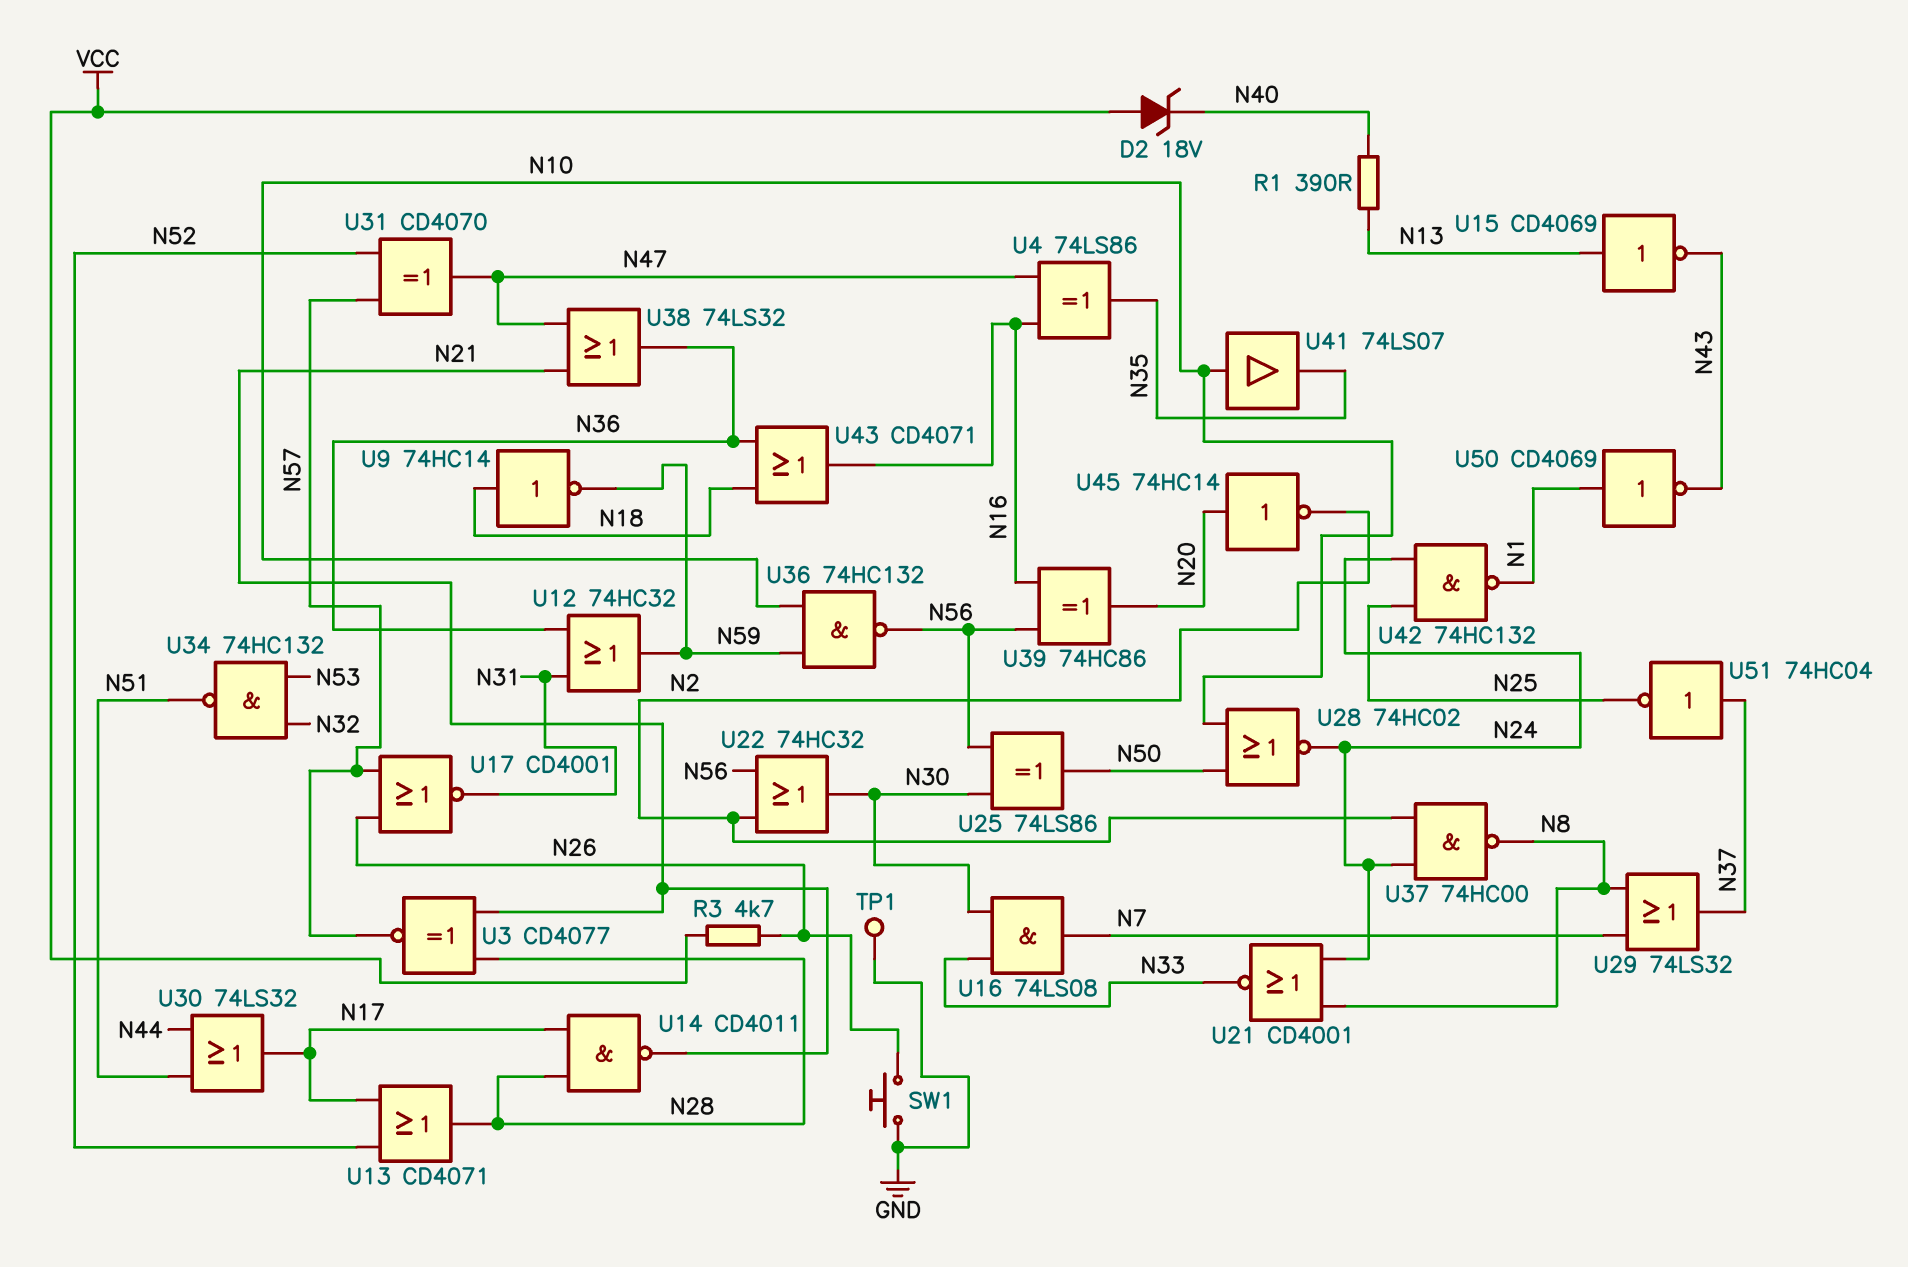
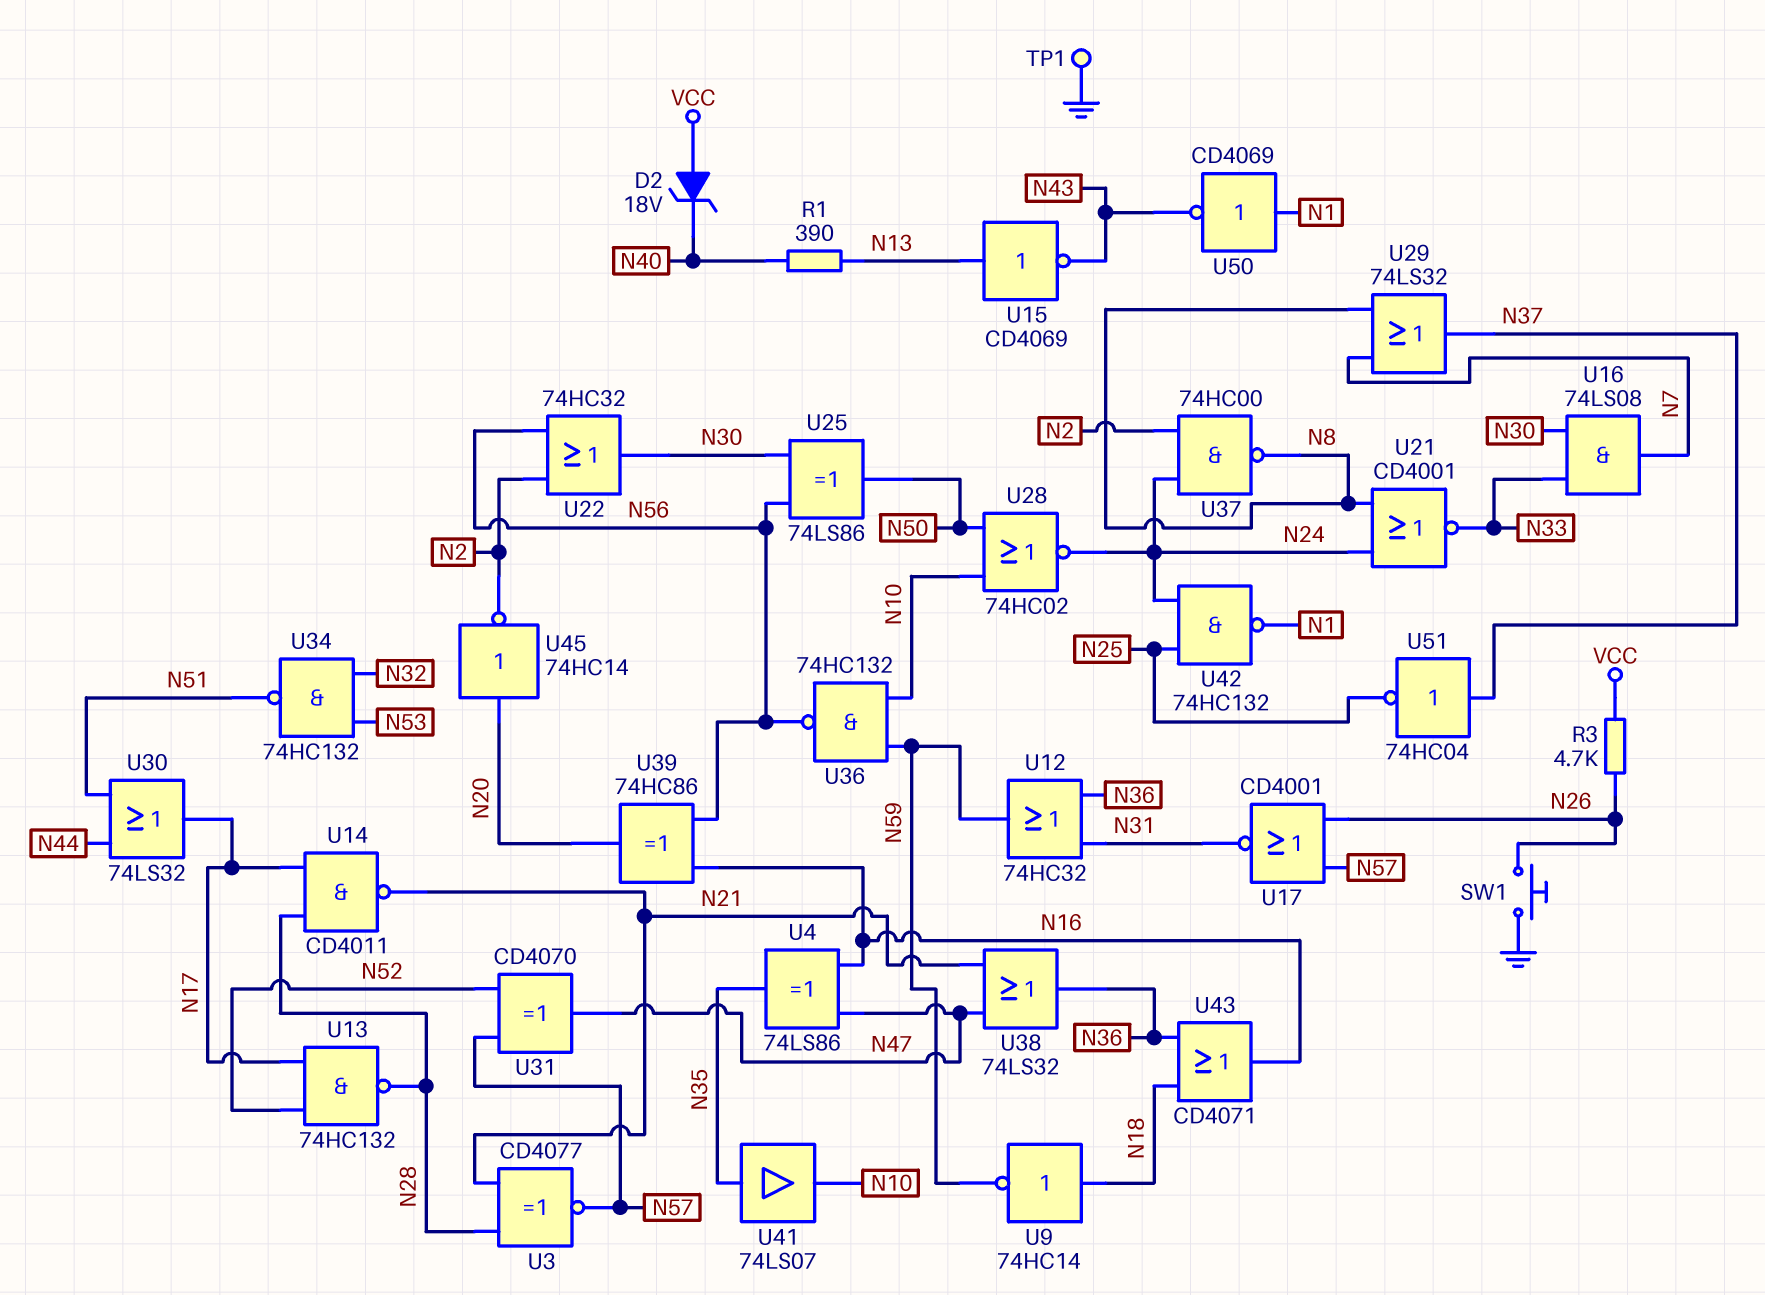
U13: OR CD4071 (in N17, in N52, out N28) -> NAND 74HC132 (in N17, in N52, out N28)
U41: buffer 74LS07 (in N10, out N35) -> buffer 74LS07 (in N35, out N10)

